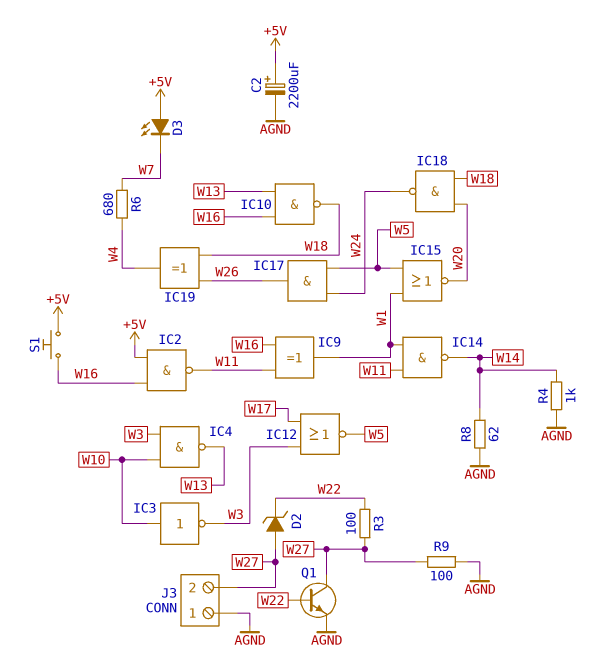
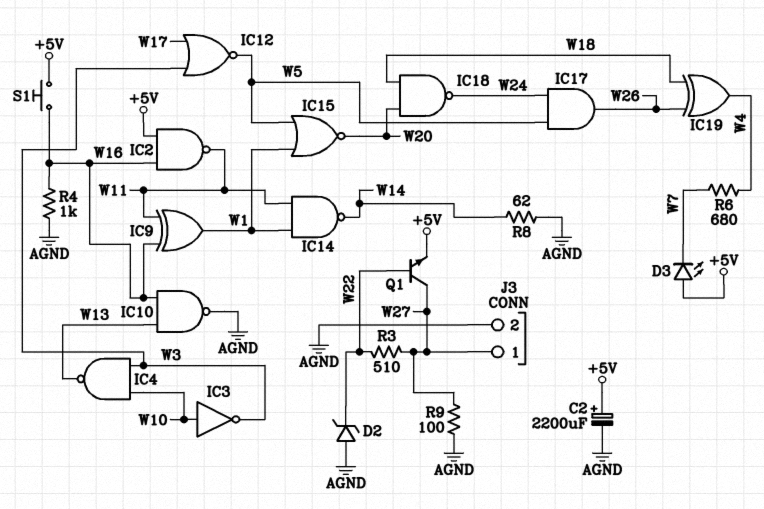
D2: zener (A W27, K W22) -> zener (A AGND, K W22)
IC10: NAND (in W13, in W16, out W18) -> NAND (in W13, in W16, out AGND)
J3 pin 1: AGND -> W27
J3 pin 2: W27 -> AGND
Q1: NPN (B W22, C W27, E AGND) -> NPN (B W22, C W27, E +5V)
R3: 100 (W22, W27) -> 510 (W22, W27)
R4: 1k (AGND, W14) -> 1k (AGND, W16)

